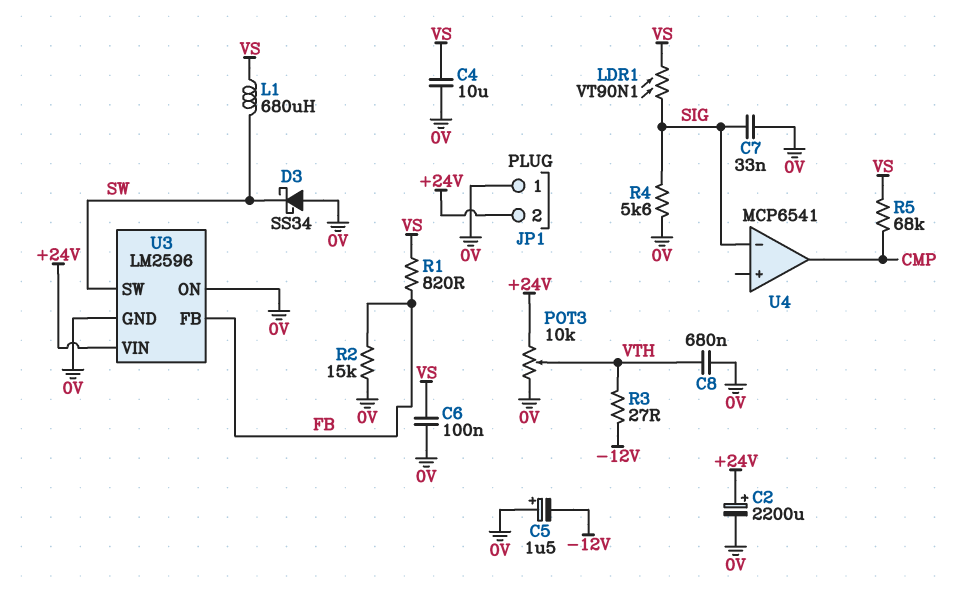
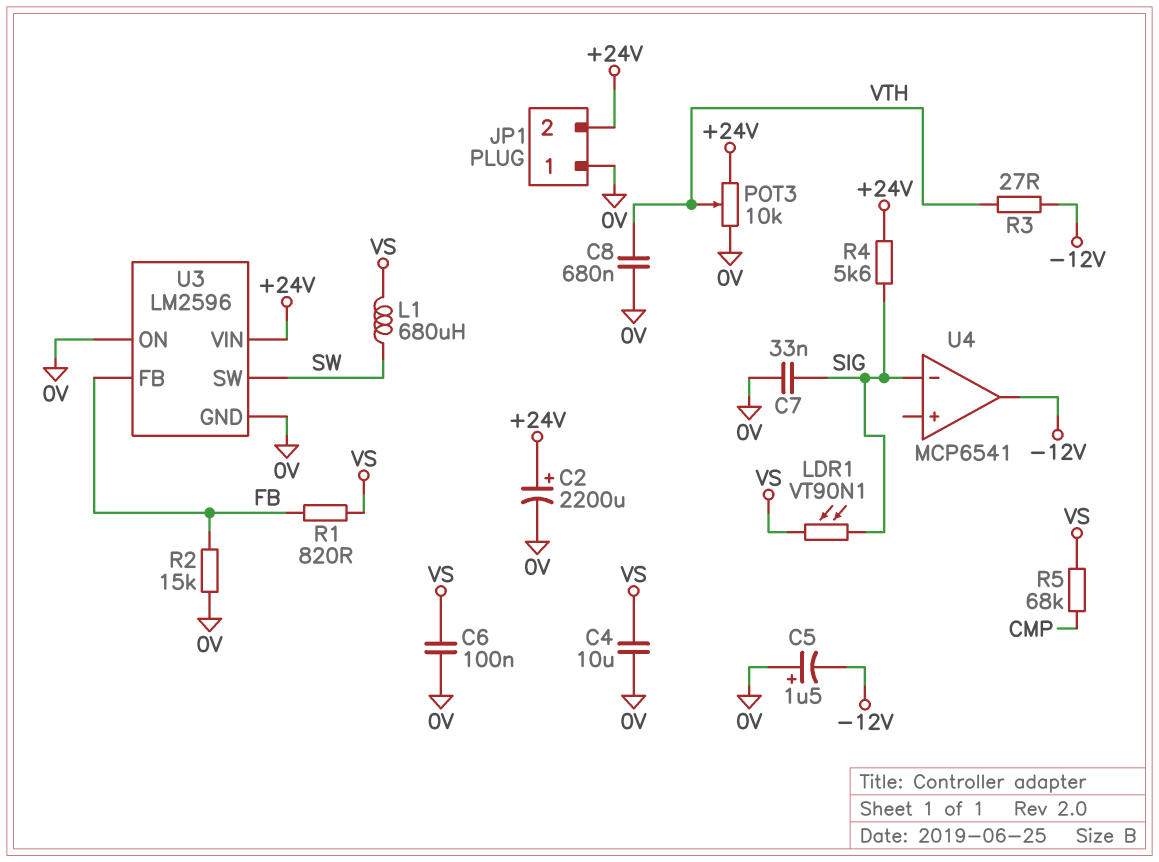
D3: schottky SS34 (A 0V, K SW) -> none
R4: 5.6k (0V, SIG) -> 5.6k (+24V, SIG)
U4 pin out: CMP -> -12V

